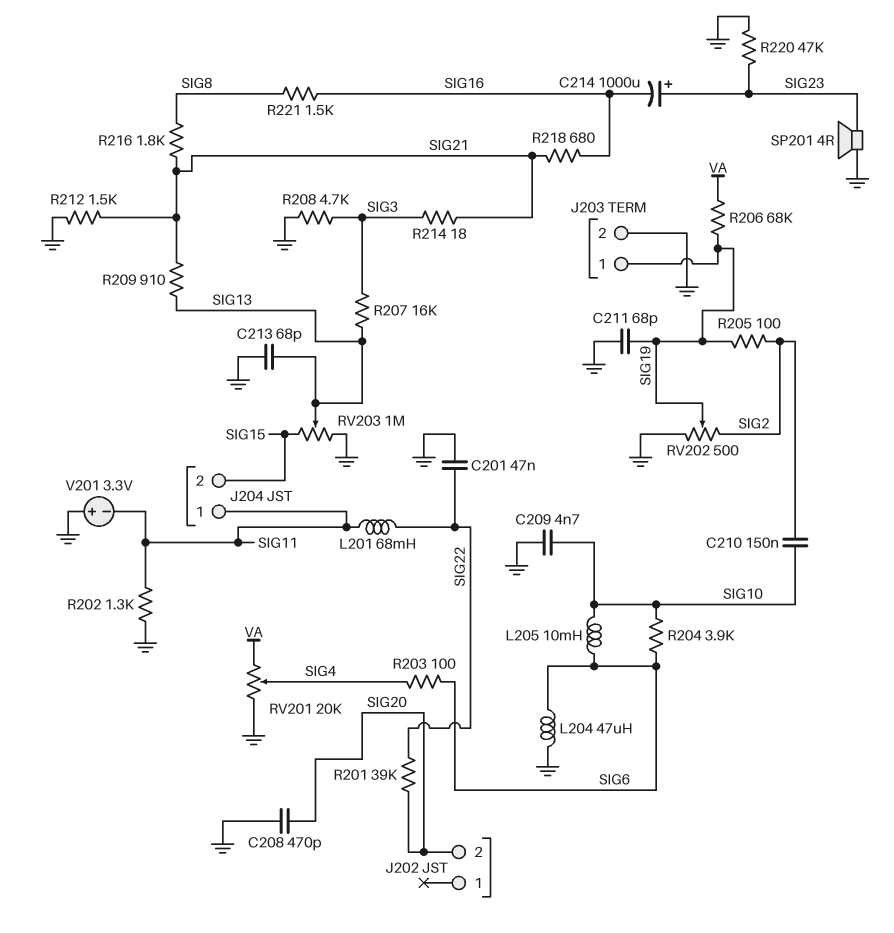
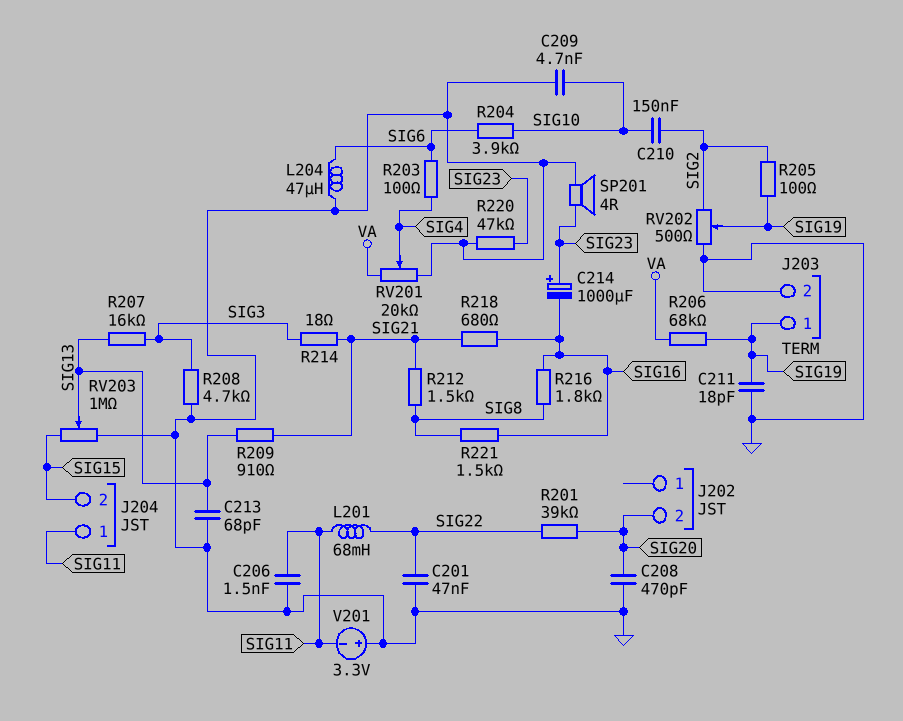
C206: none -> 1.5nF (GND, SIG11)
C211: 68pF (GND, SIG19) -> 18pF (GND, SIG19)
L205: 10mH (SIG6, SIG10) -> none
R202: 1.3k (GND, SIG11) -> none
R212: 1.5k (GND, SIG21) -> 1.5k (SIG8, SIG21)
R216: 1.8k (SIG8, SIG21) -> 1.8k (SIG8, SIG16)

